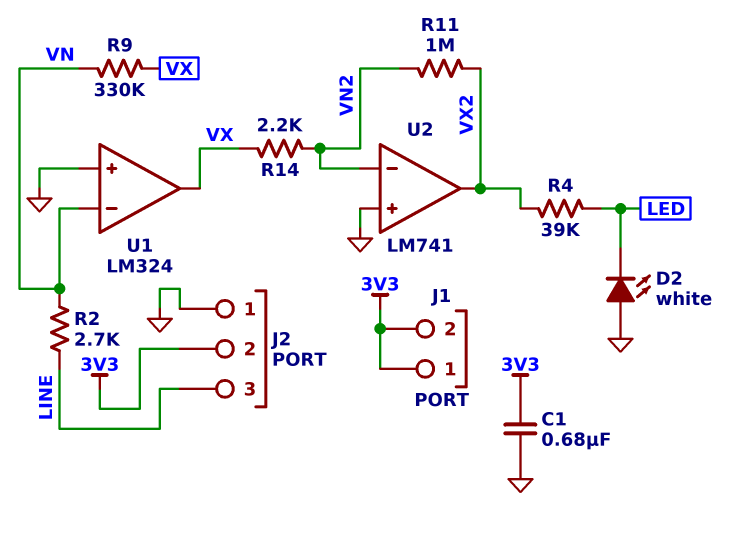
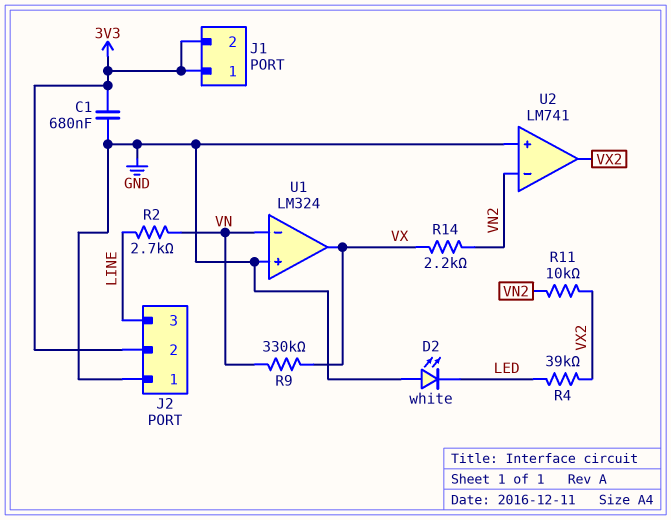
R11: 1M (VN2, VX2) -> 10k (VN2, VX2)

